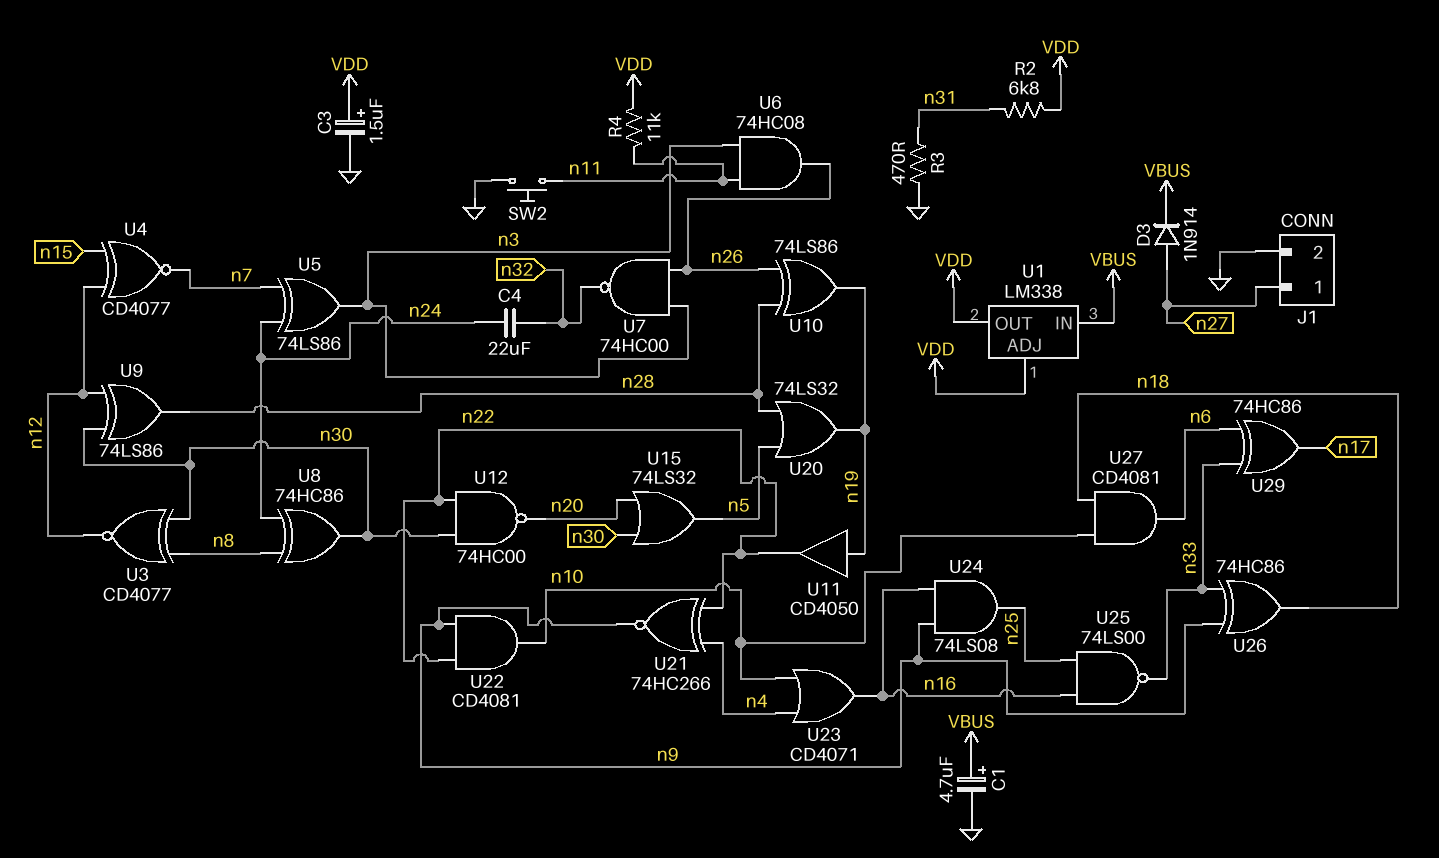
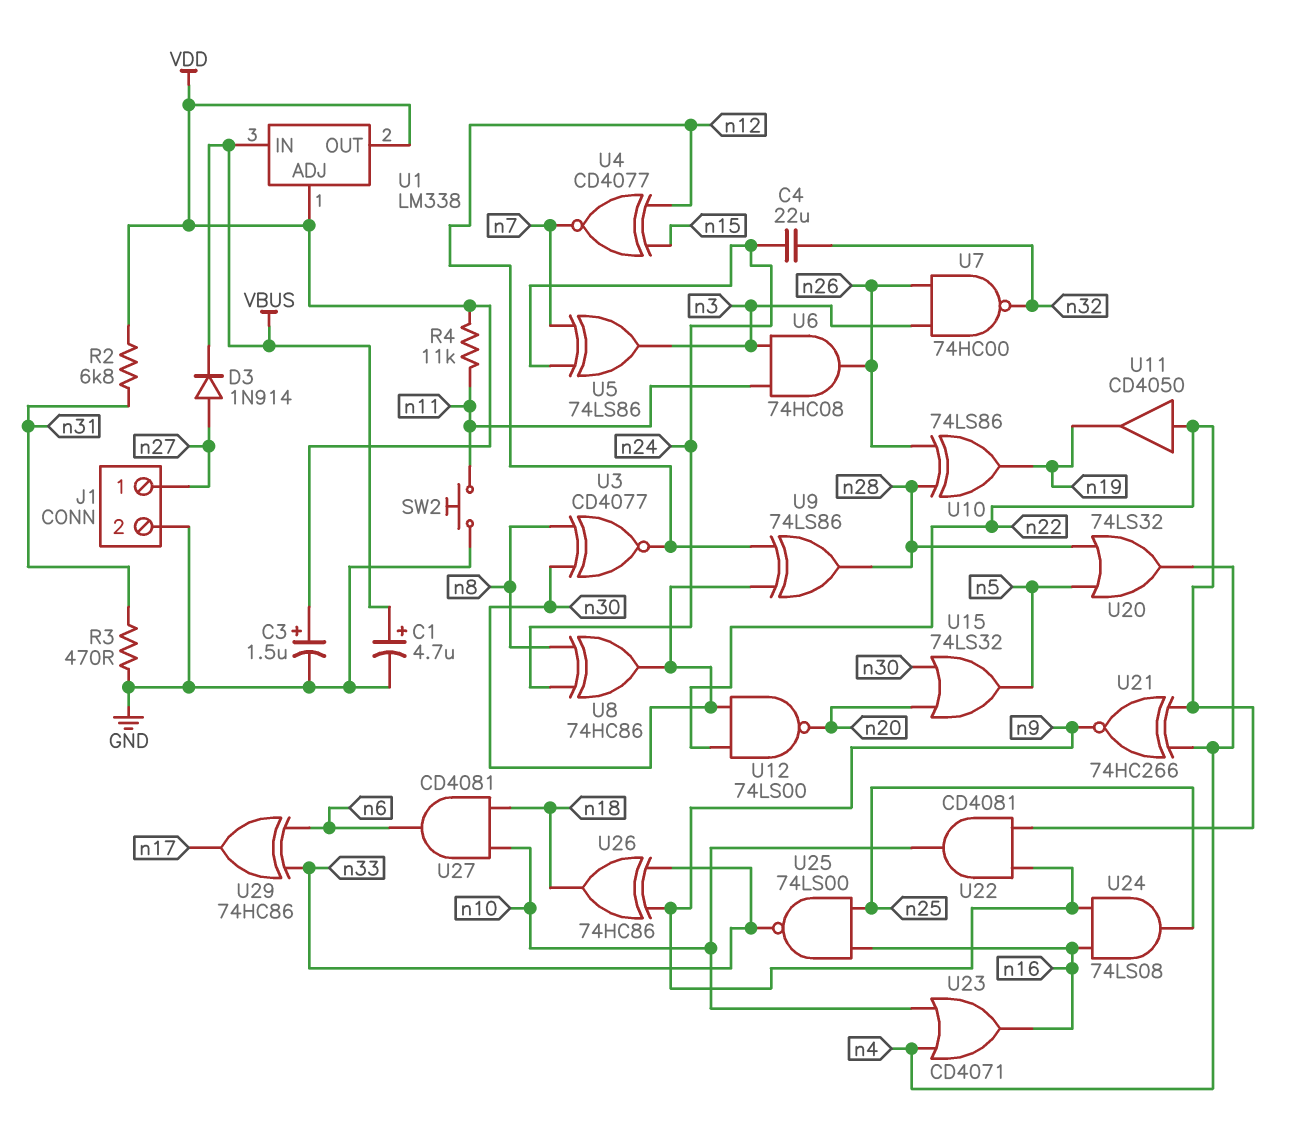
U11: buffer CD4050 (in n19, out n22) -> buffer CD4050 (in n22, out n19)
U12: NAND 74HC00 (in n22, in n30, out n20) -> NAND 74LS00 (in n22, in n30, out n20)
U20: OR 74LS32 (in n5, in n28, out n19) -> OR 74LS32 (in n5, in n28, out n4)

